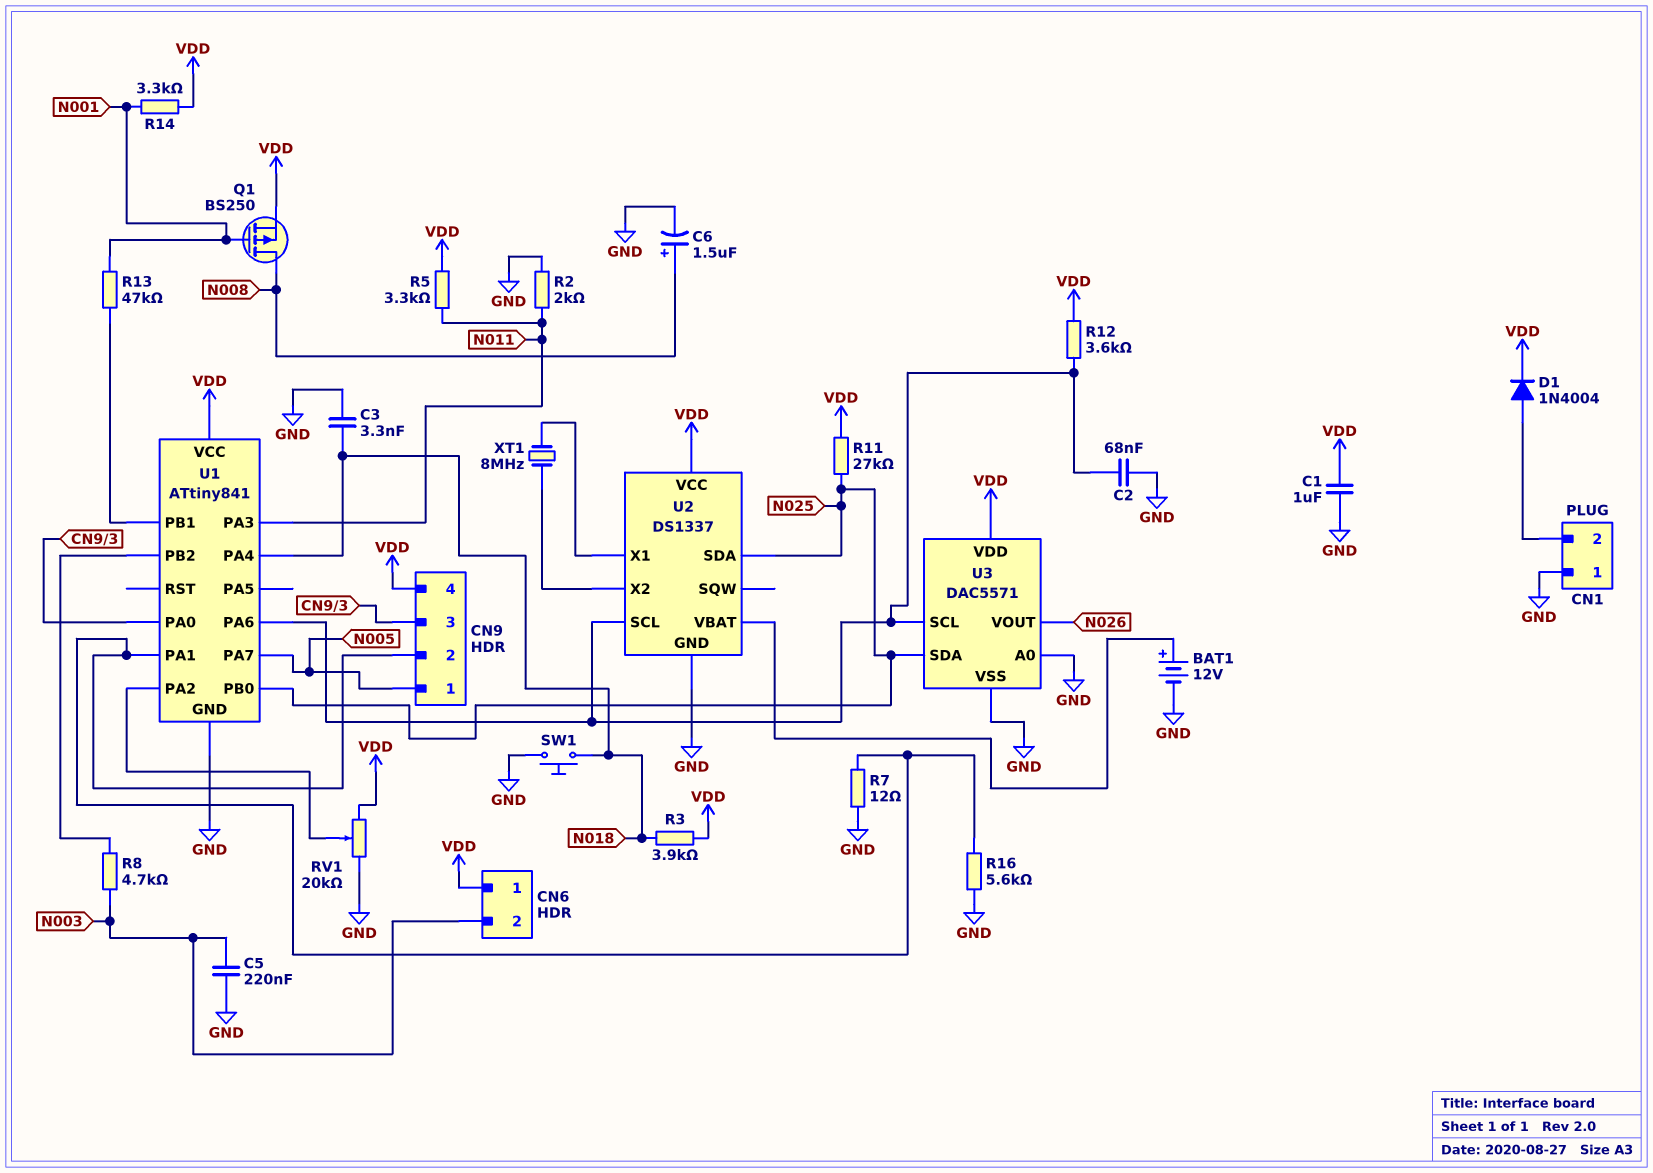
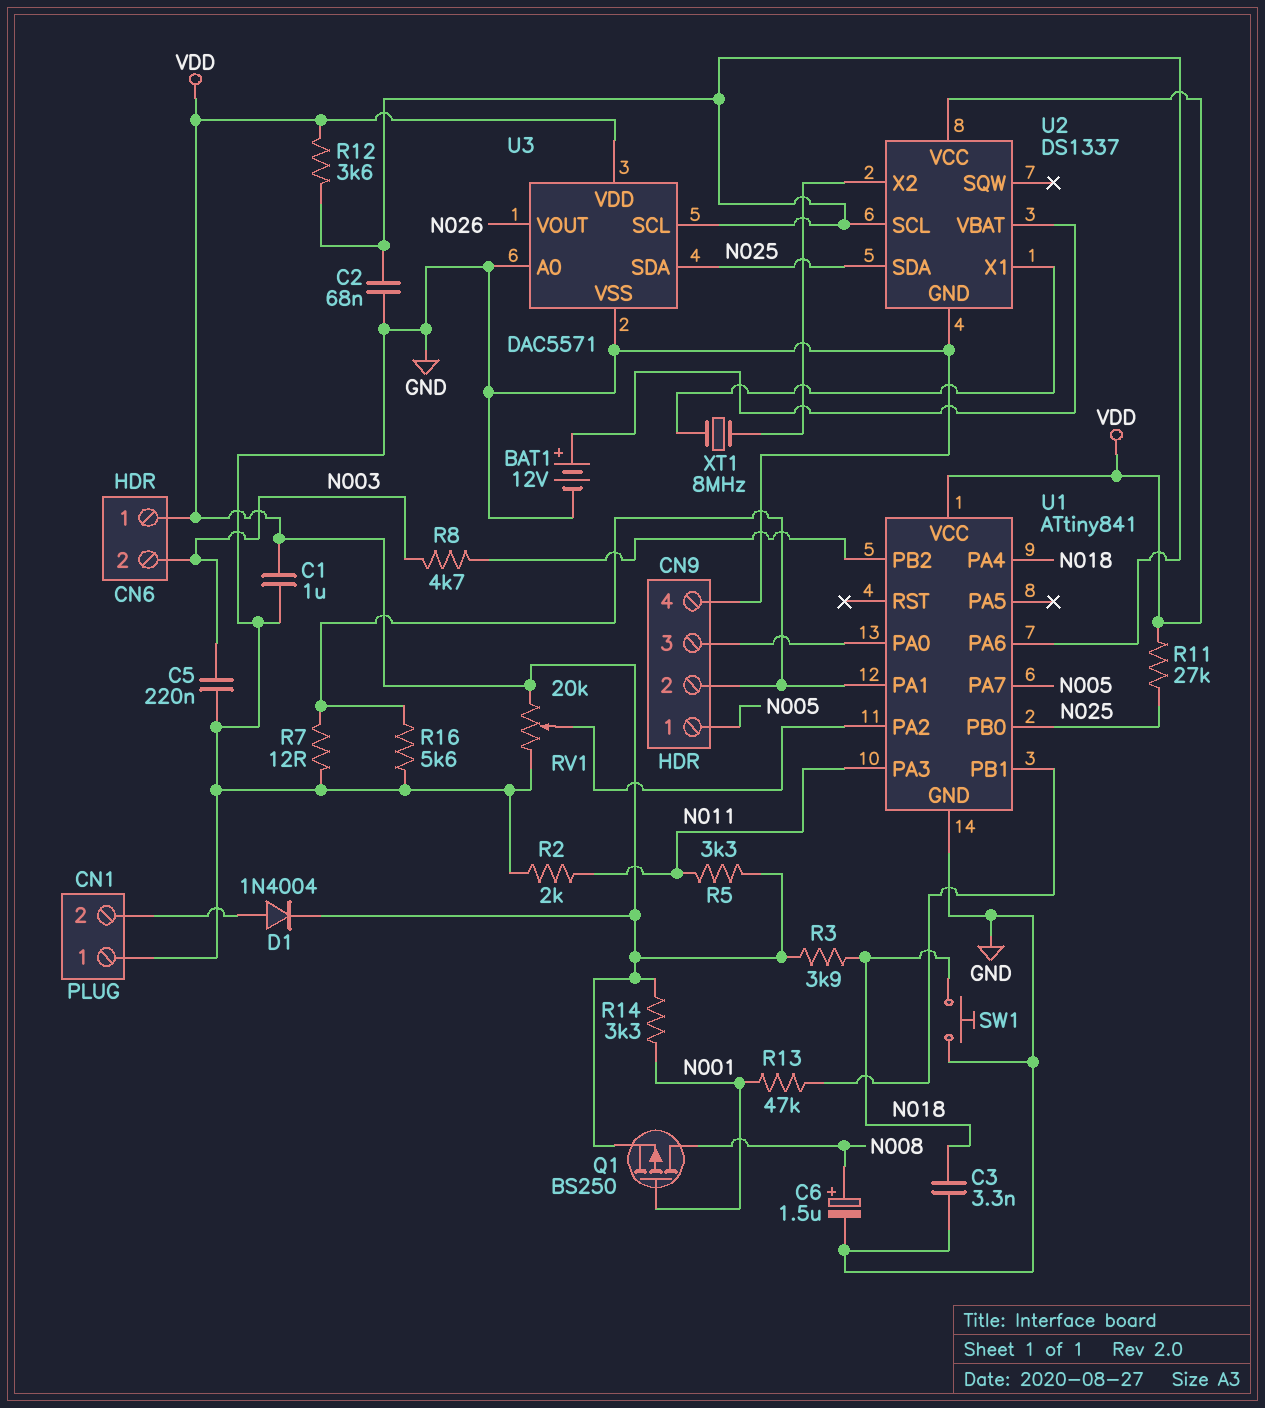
CN9 pin 4: VDD -> GND

